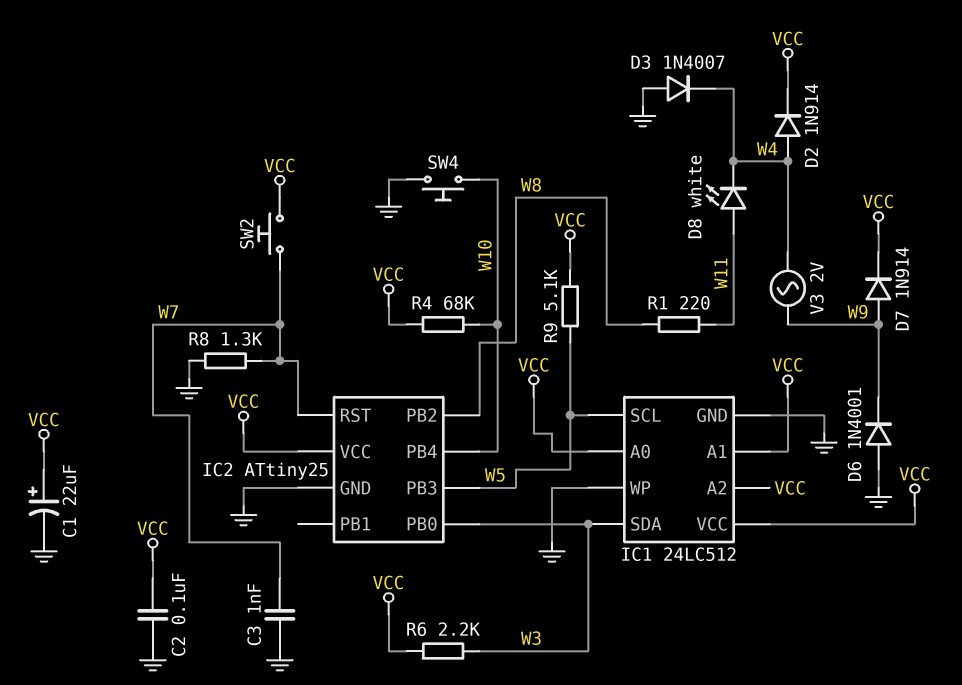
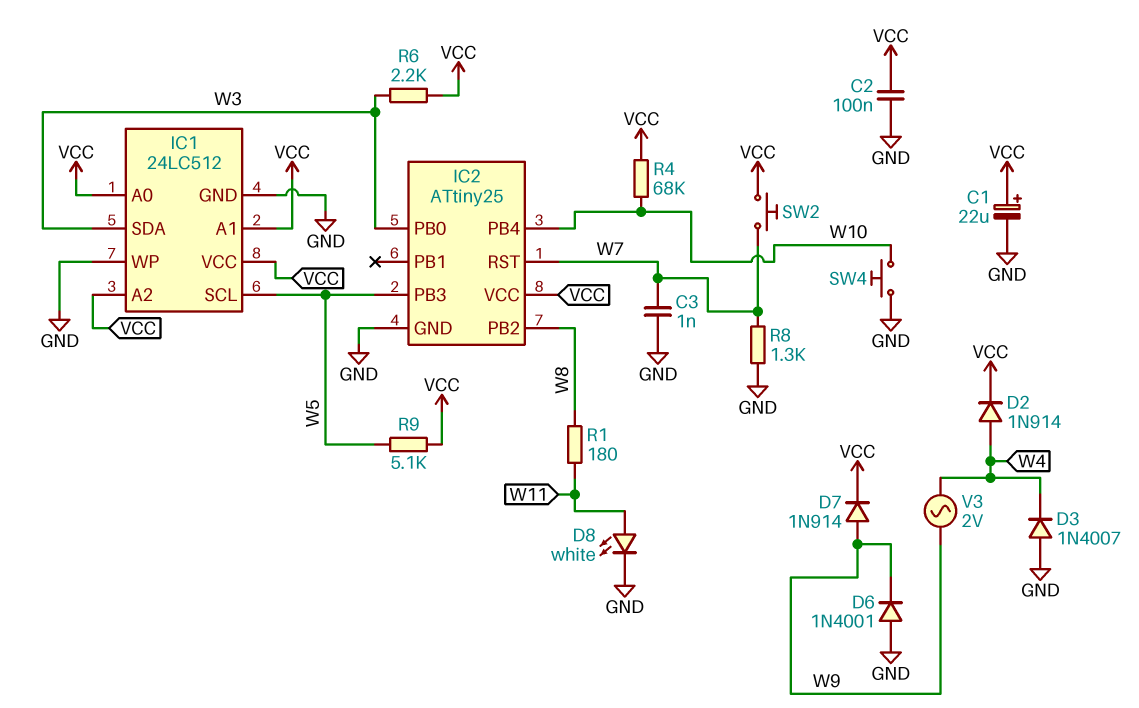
D8: LED white (A W11, K W4) -> LED white (A W11, K GND)
R1: 220 (W8, W11) -> 180 (W8, W11)

